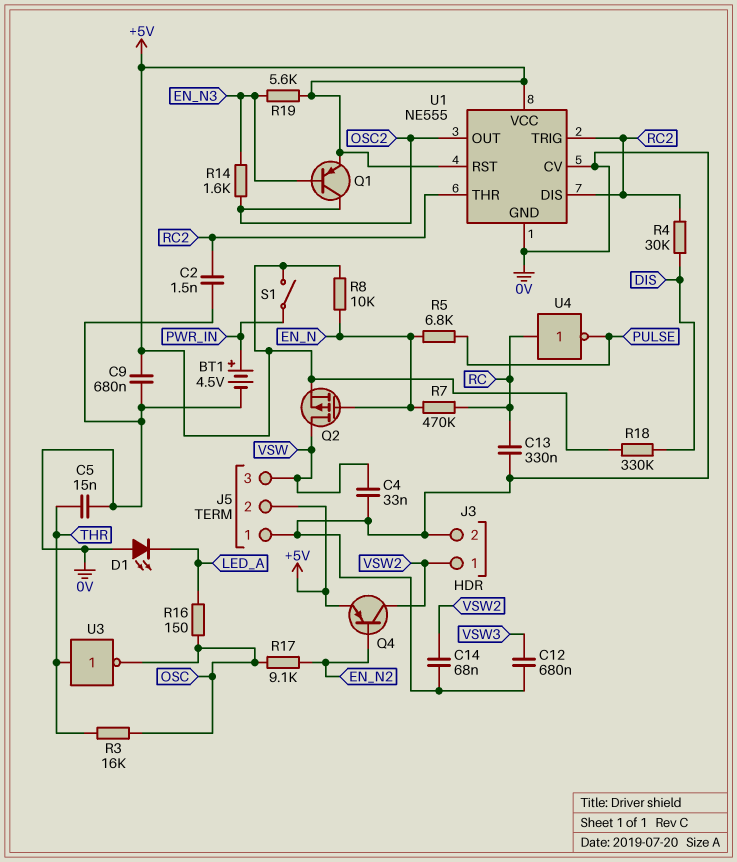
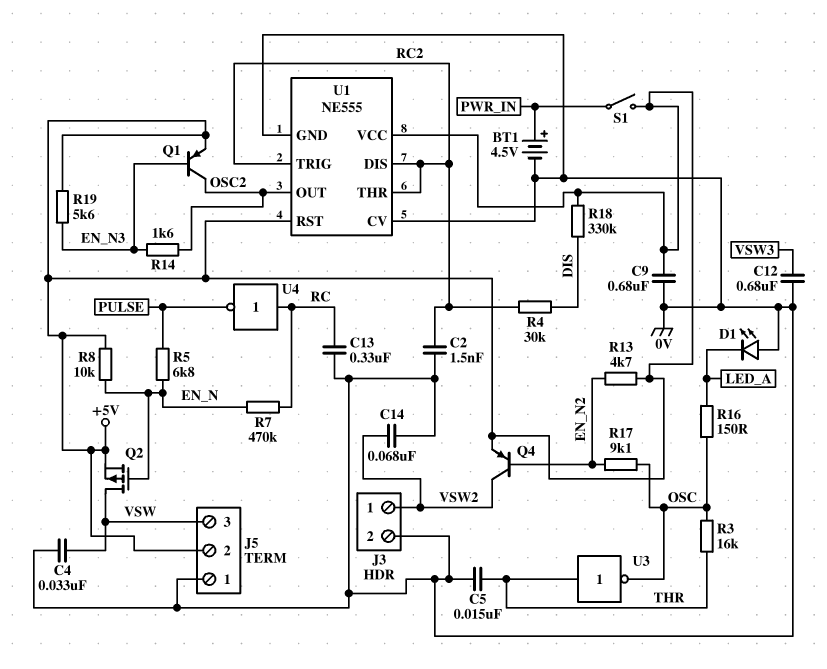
R13: none -> 4.7k (+5V, EN_N2)

